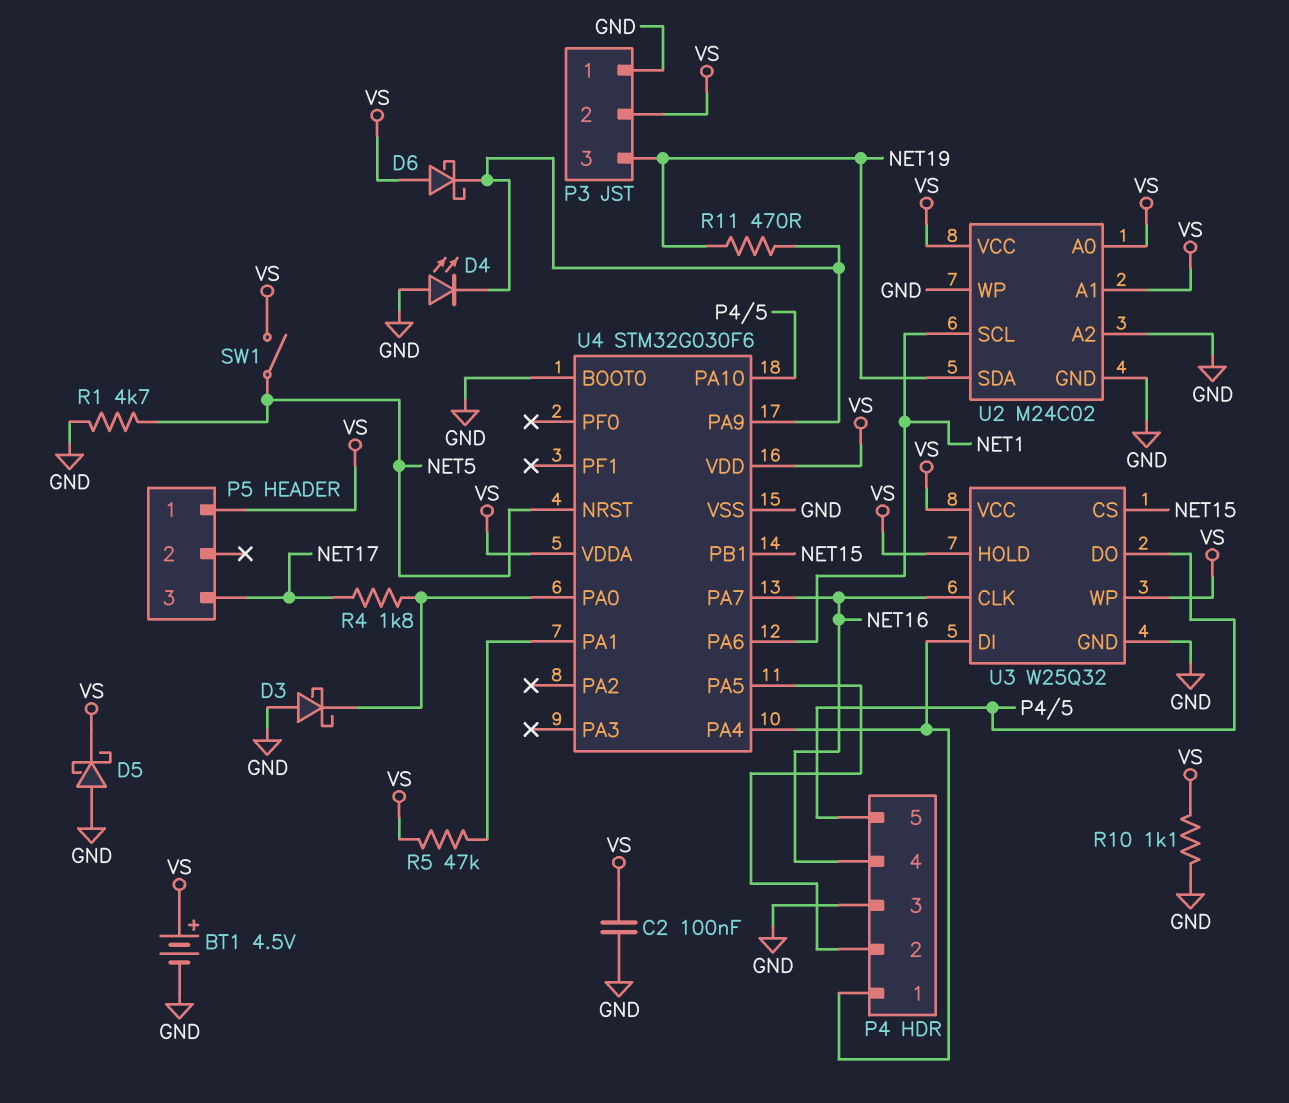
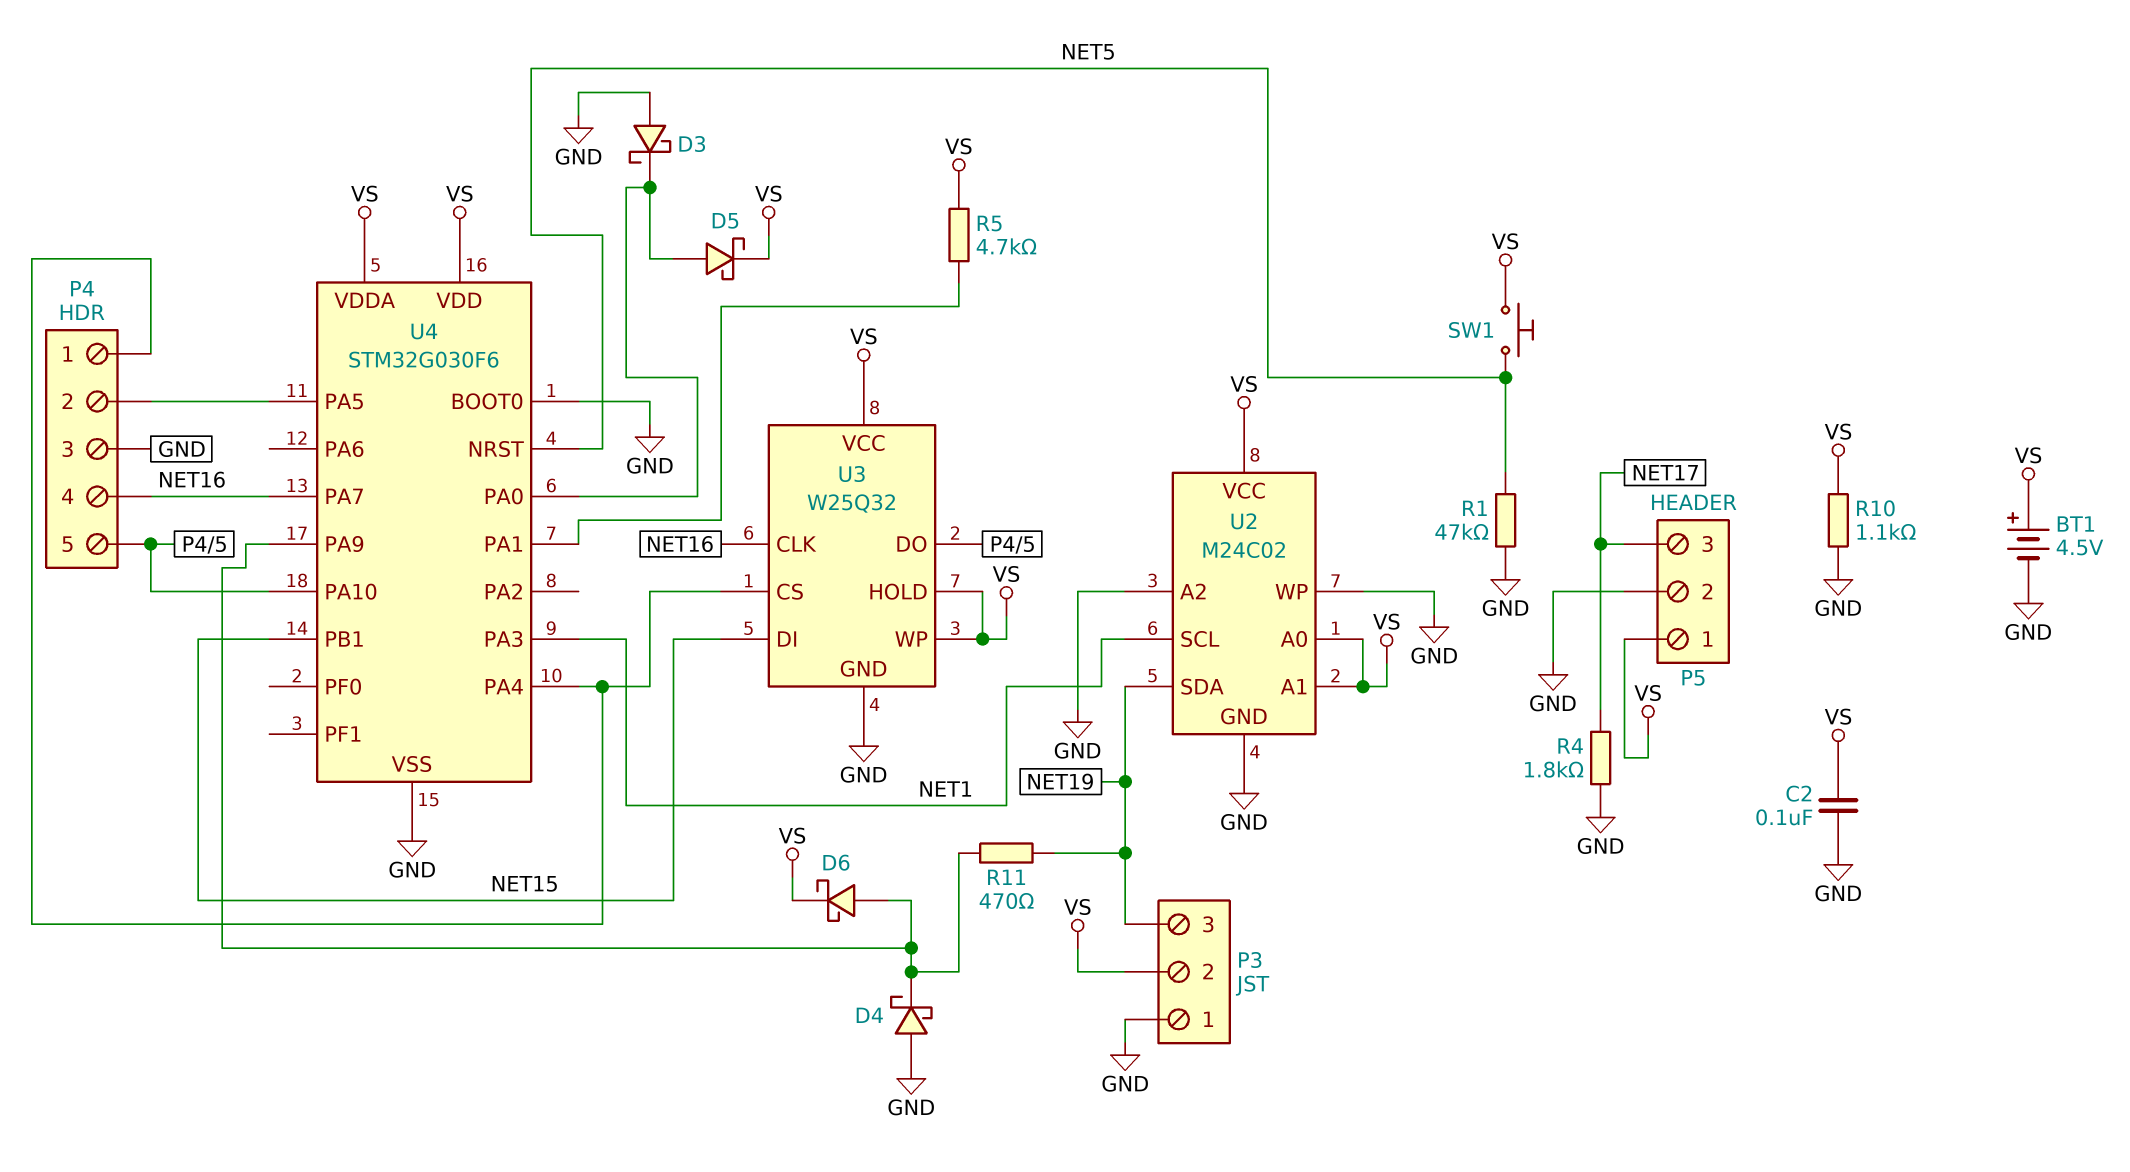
D4: LED (A GND, K U4/PA9) -> schottky (A GND, K U4/PA9)
D5: schottky (A GND, K VS) -> schottky (A U4/PA0, K VS)
D6: schottky (A VS, K U4/PA9) -> schottky (A U4/PA9, K VS)
P5 pin 2: none -> GND
R1: 4.7k (GND, NET5) -> 47k (GND, NET5)
R4: 1.8k (NET17, U4/PA0) -> 1.8k (GND, NET17)
R5: 47k (U4/PA1, VS) -> 4.7k (U4/PA1, VS)
SW1: switch (NET5, VS) -> button (NET5, VS)
U3 pin CS: NET15 -> P4/1
U3 pin DI: P4/1 -> NET15
U4 pin PA3: none -> NET1
U4 pin PA6: NET1 -> none

